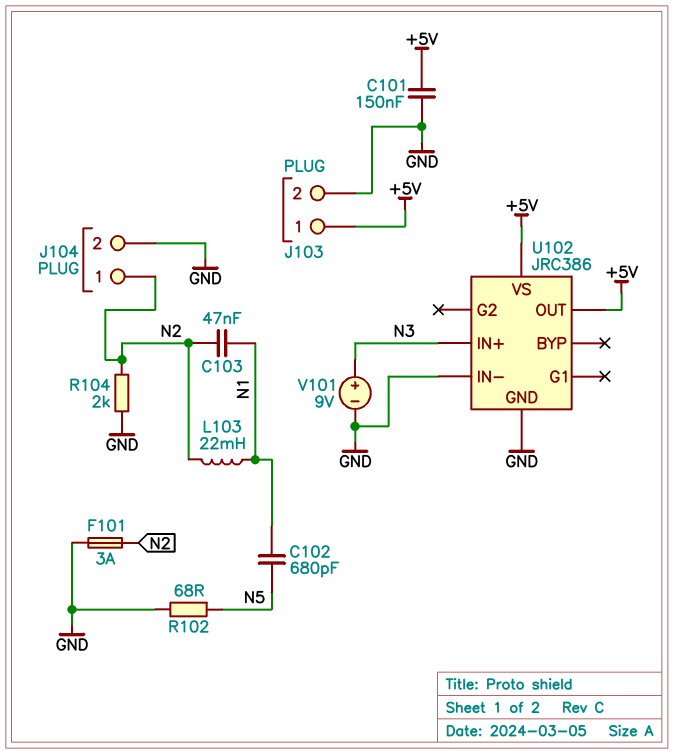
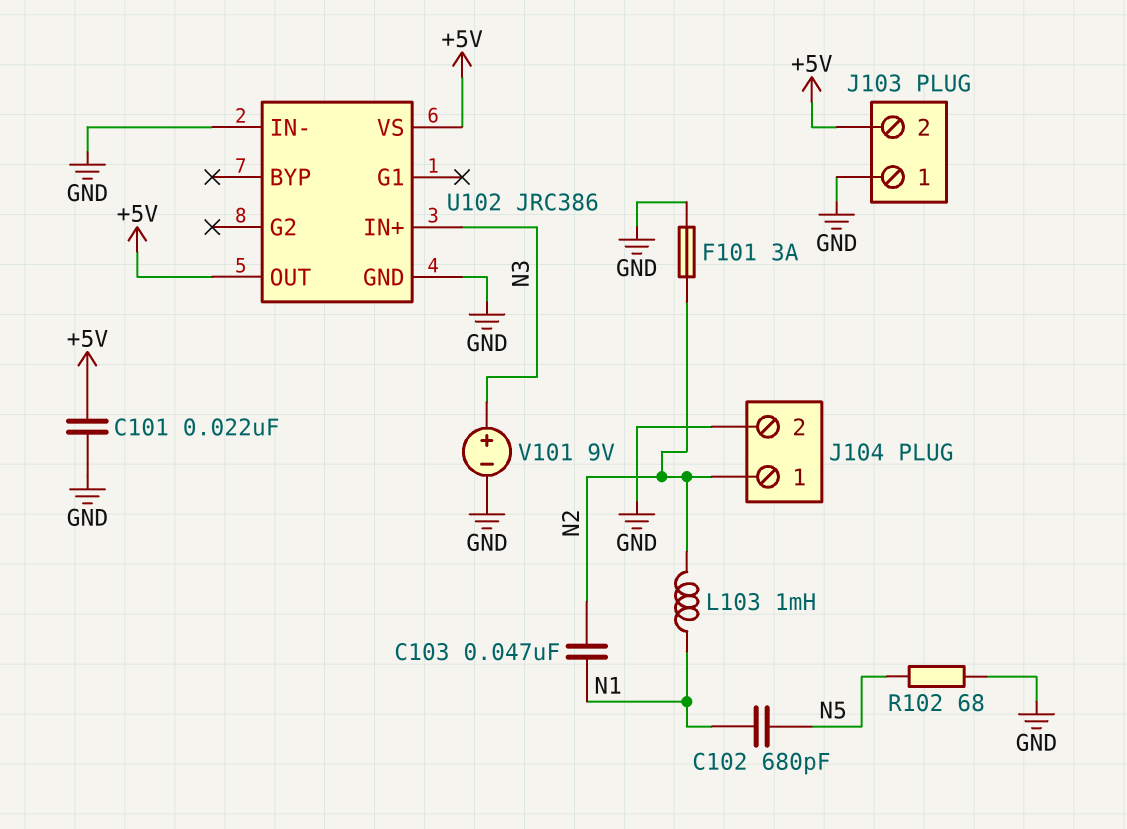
C101: 150nF (+5V, GND) -> 22nF (+5V, GND)
J103 pin 1: +5V -> GND
J103 pin 2: GND -> +5V
L103: 22mH (N1, N2) -> 1mH (N1, N2)
R104: 2k (GND, N2) -> none

